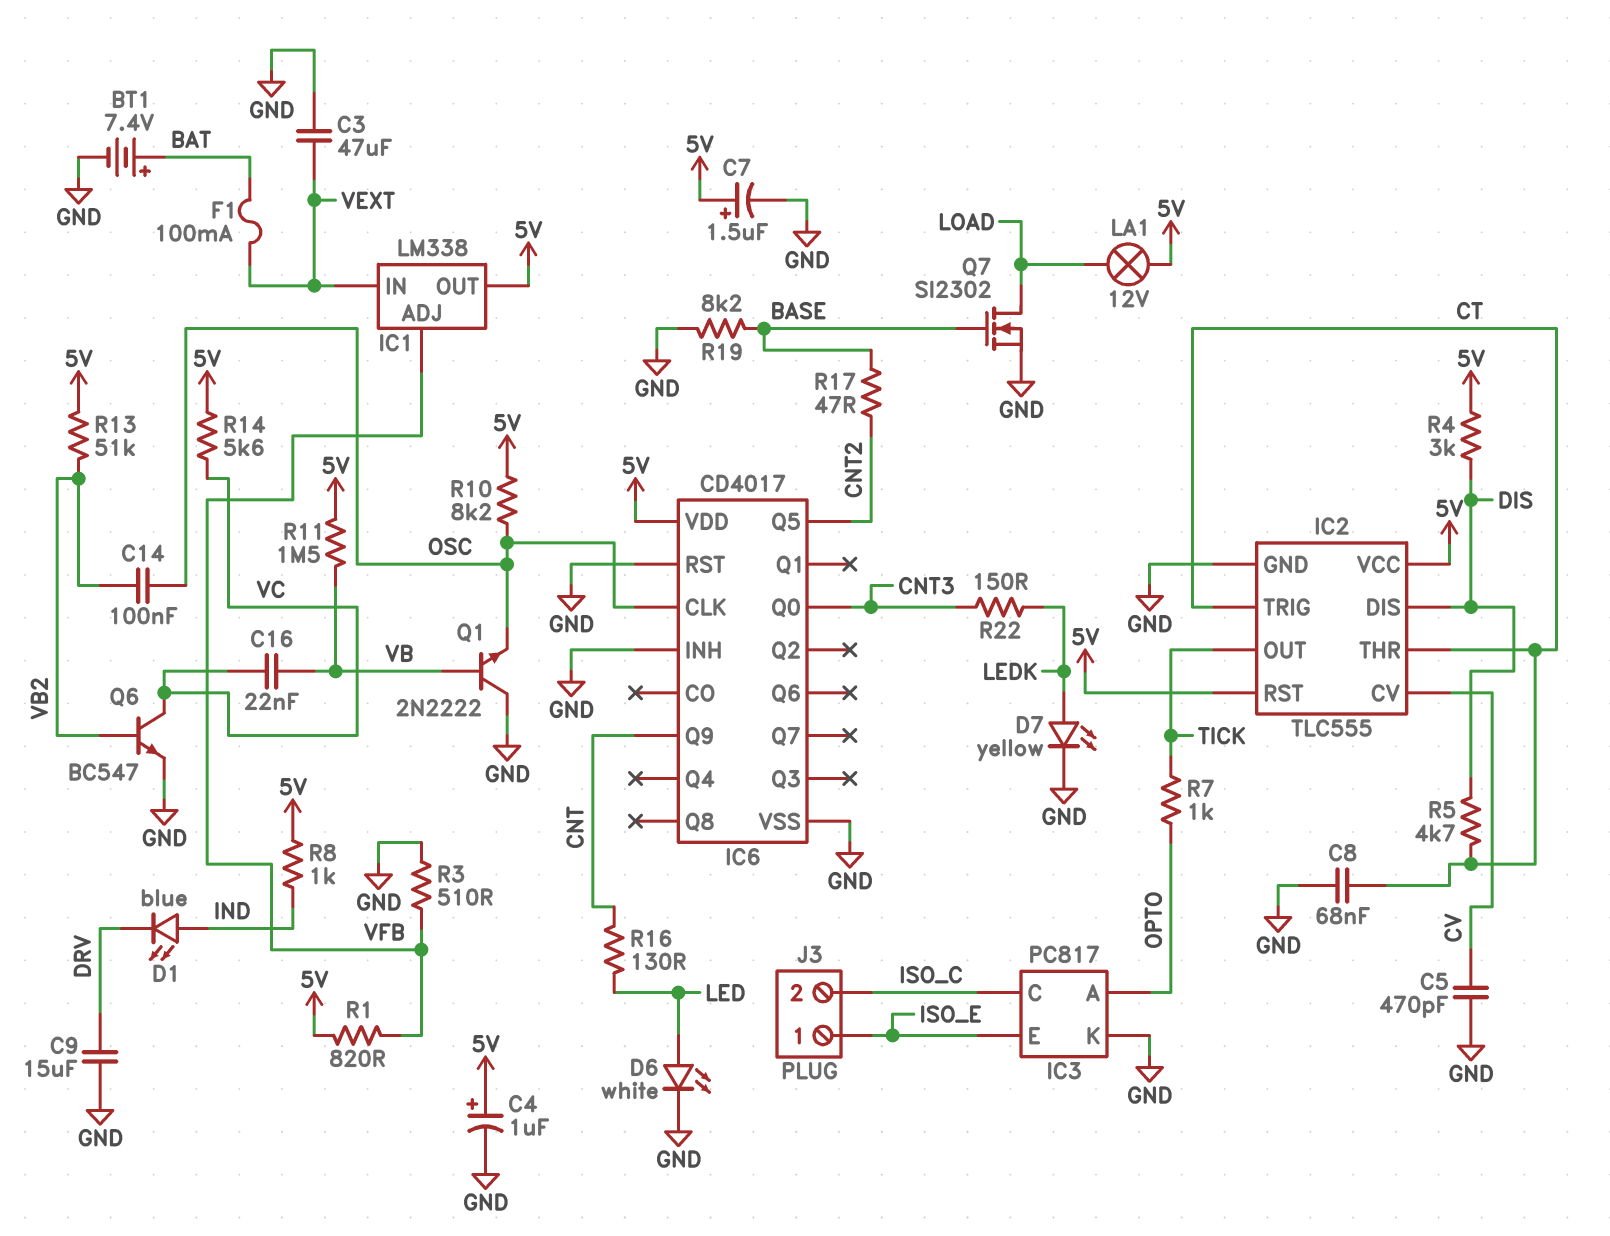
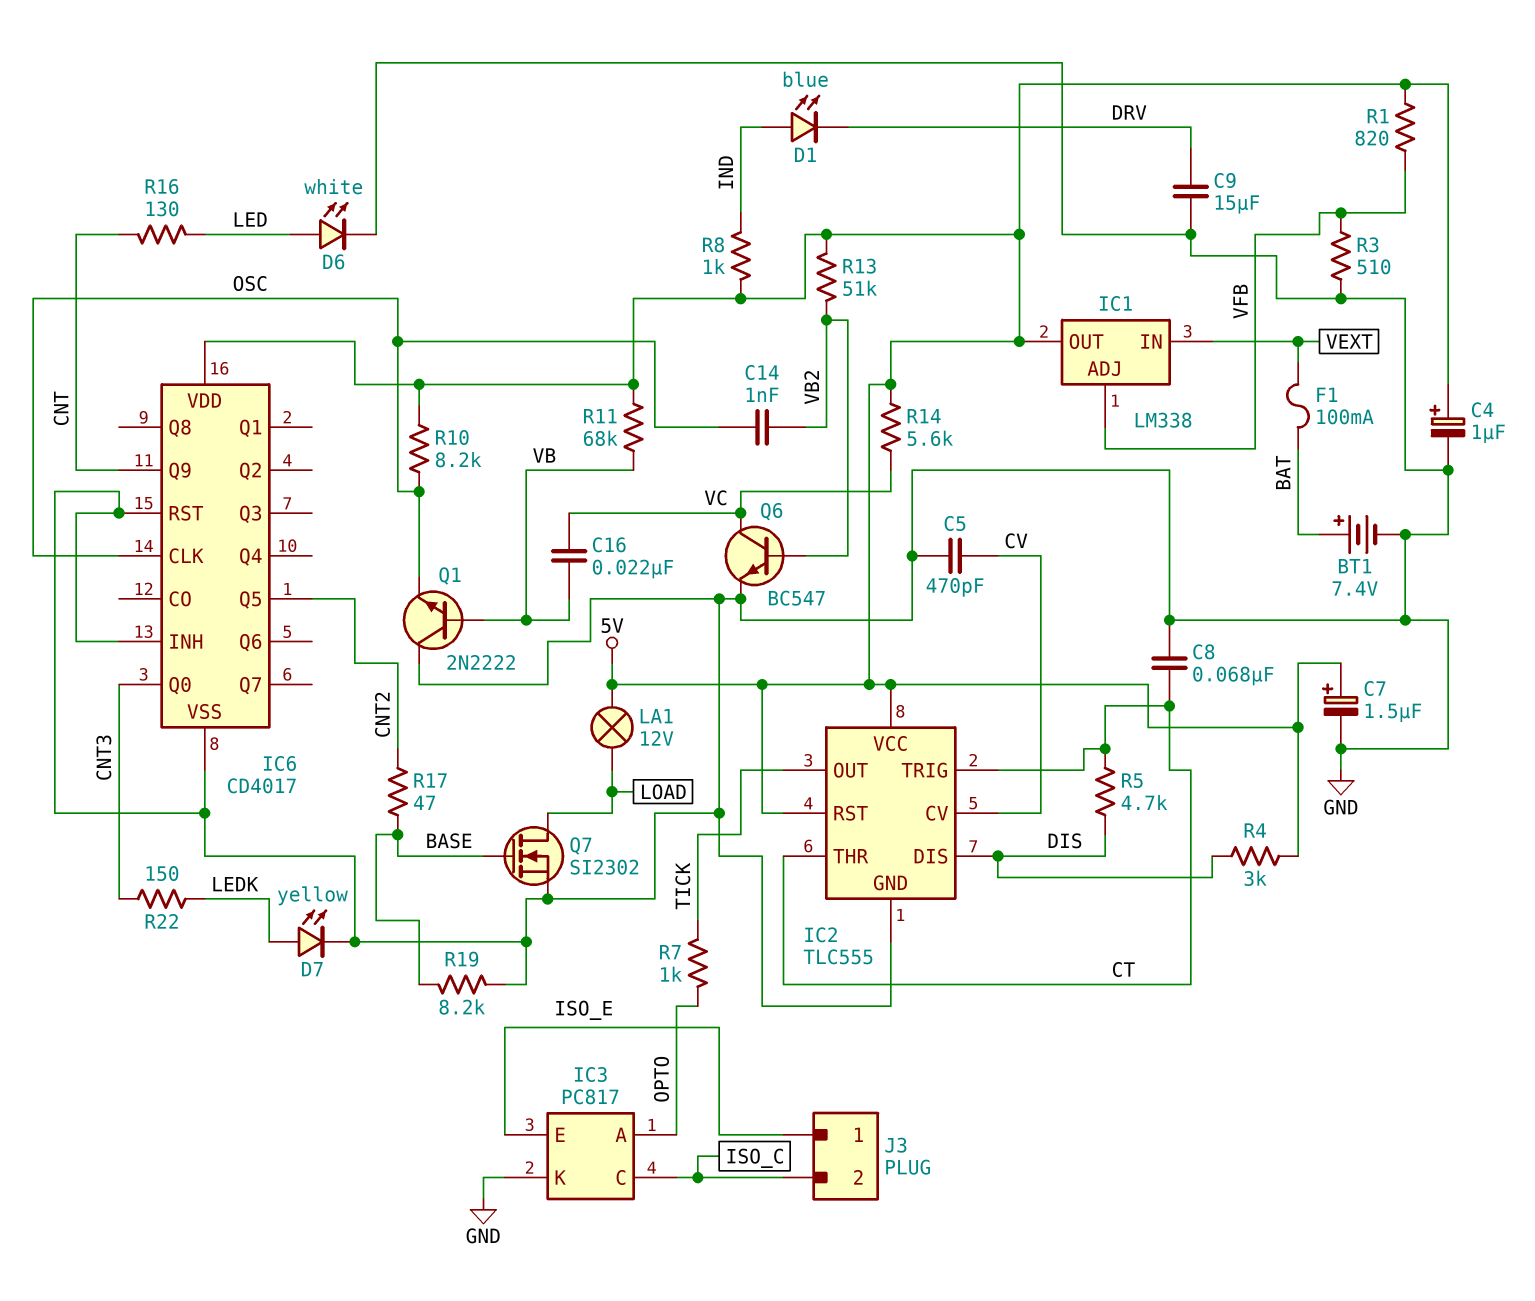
C3: 47uF (GND, VEXT) -> none
C14: 100nF (OSC, VB2) -> 1nF (OSC, VB2)
R11: 1.5M (5V, VB) -> 68k (5V, VB)

